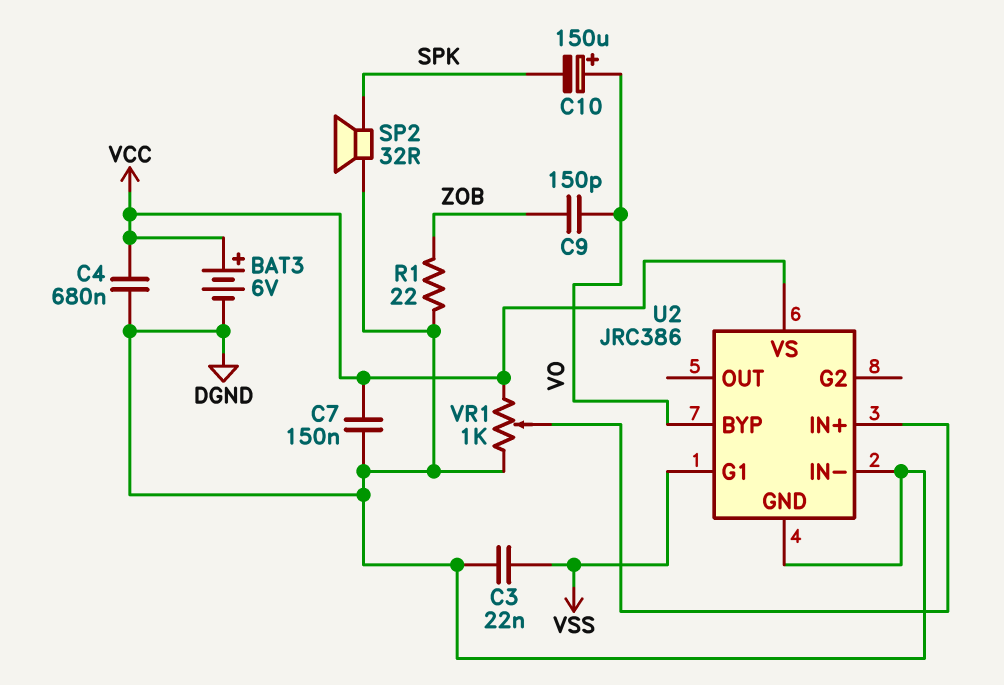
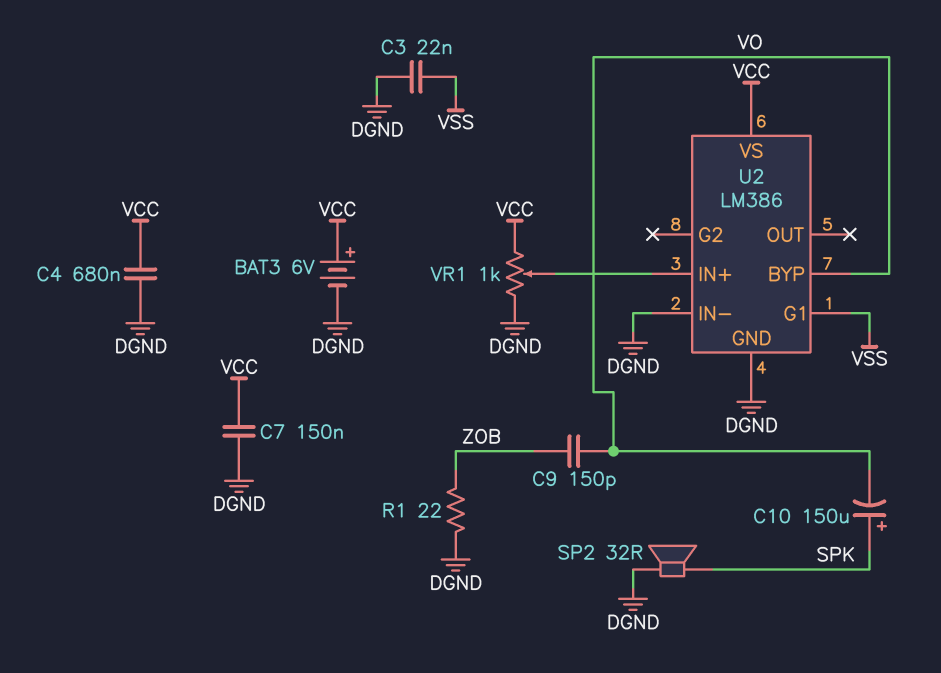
C10: 150uF (plus VO, minus SPK) -> 150uF (plus SPK, minus VO)
U2: JRC386 -> LM386

